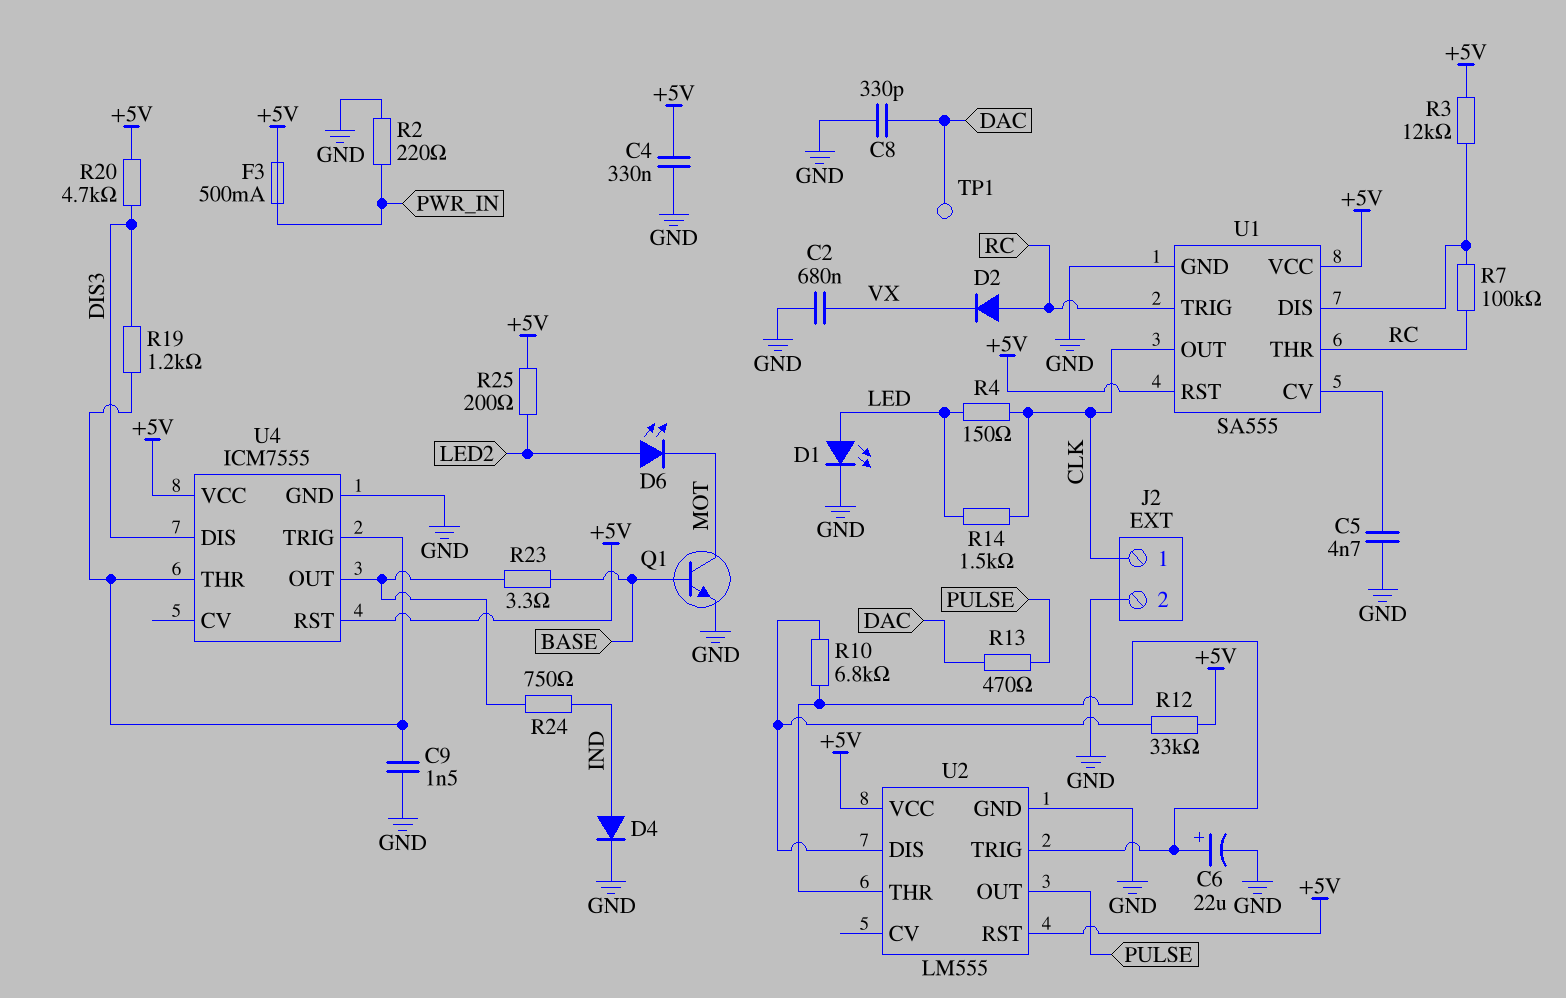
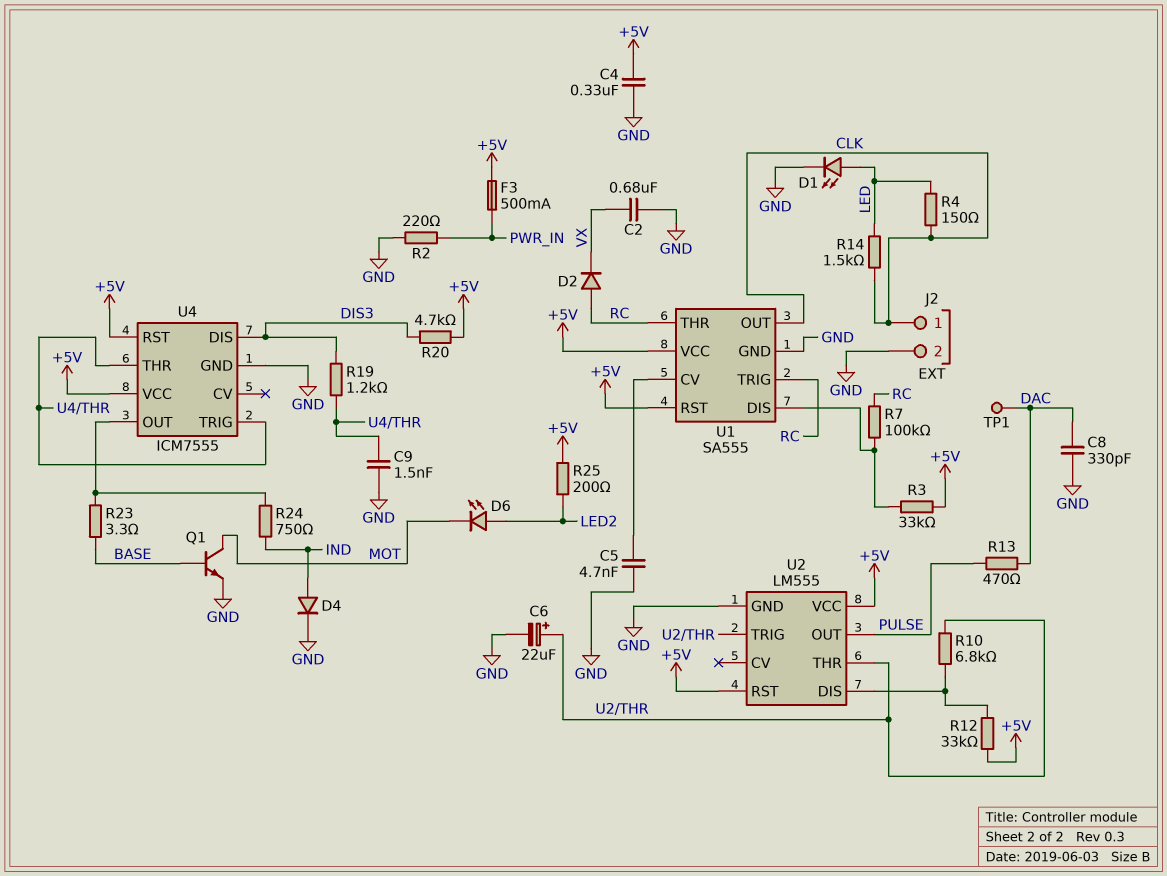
R3: 12k (+5V, U1/DIS) -> 33k (+5V, U1/DIS)

